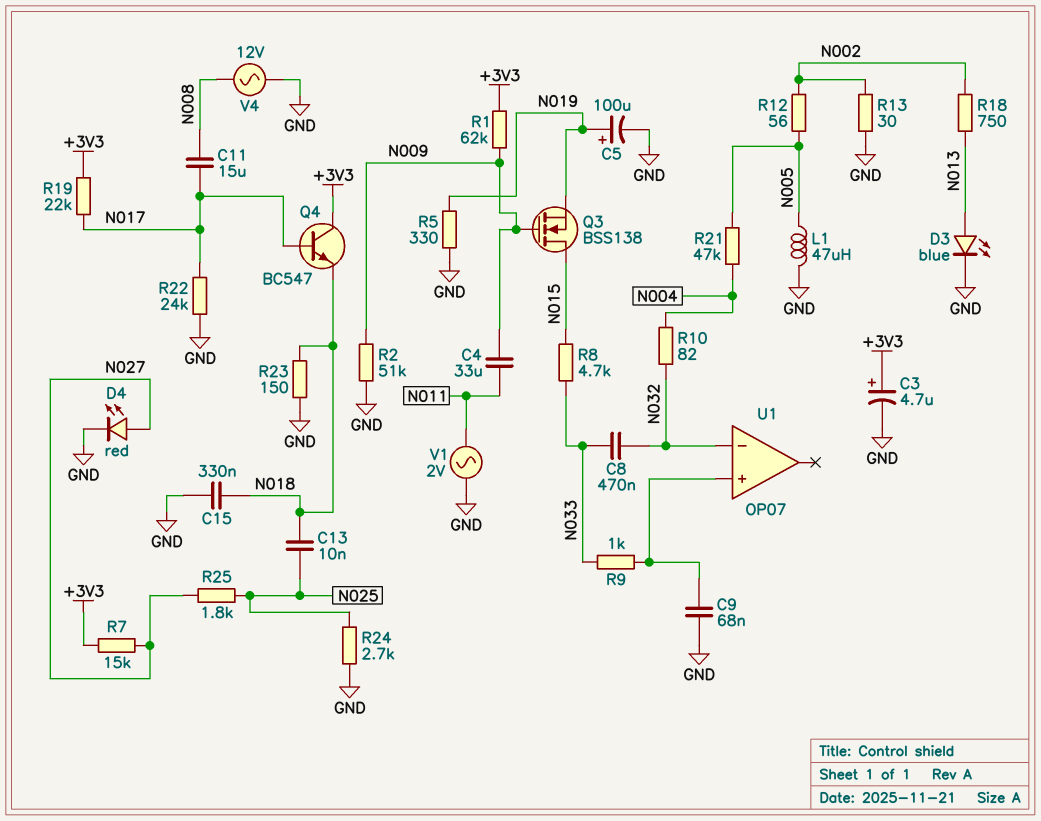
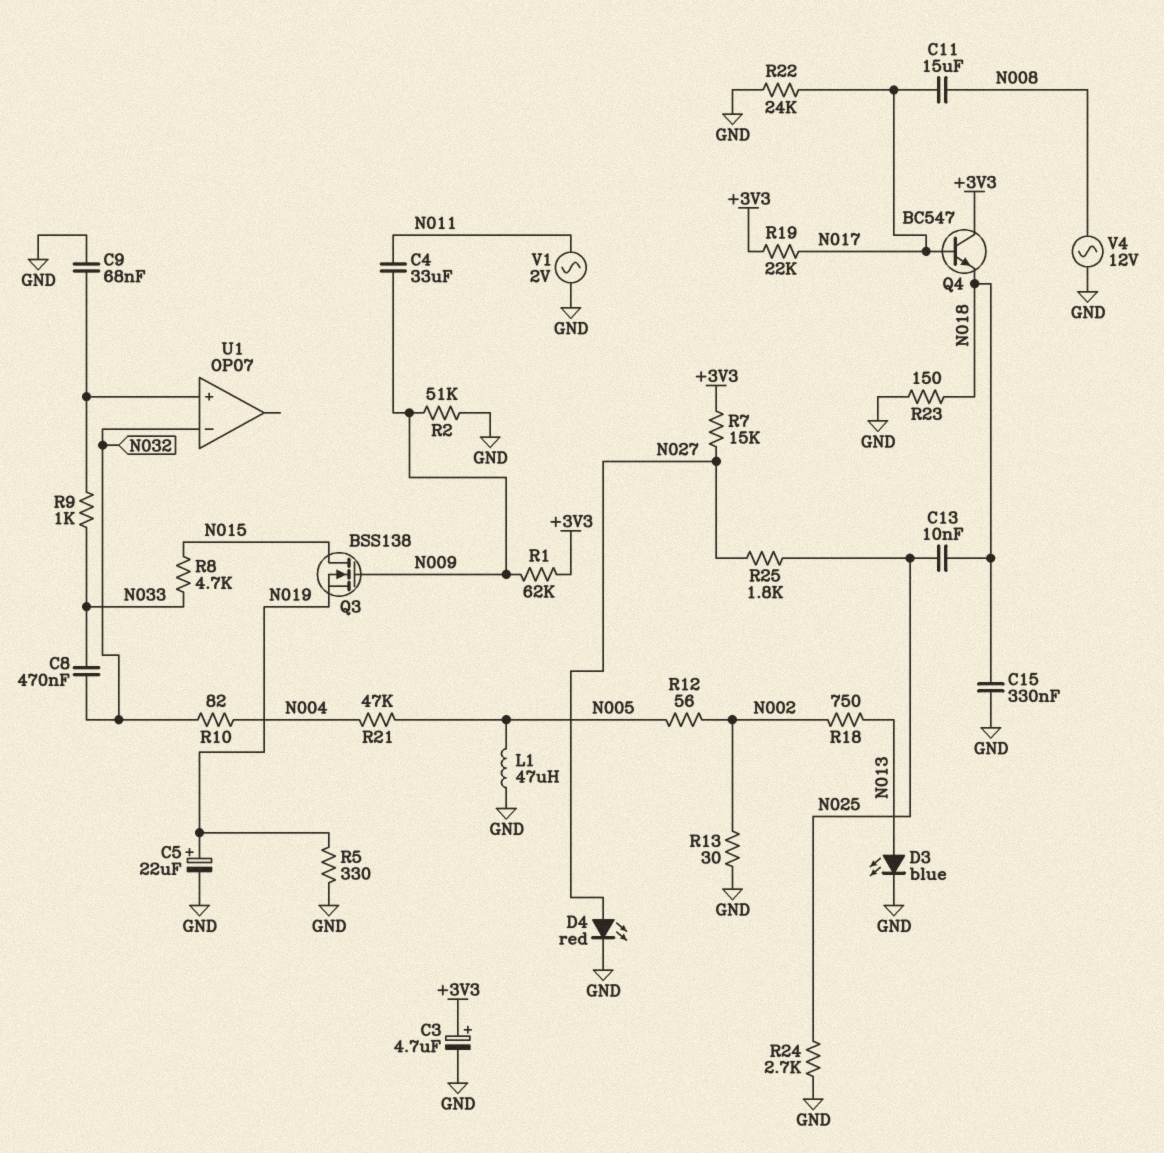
C5: 100uF (plus N019, minus GND) -> 22uF (plus N019, minus GND)

